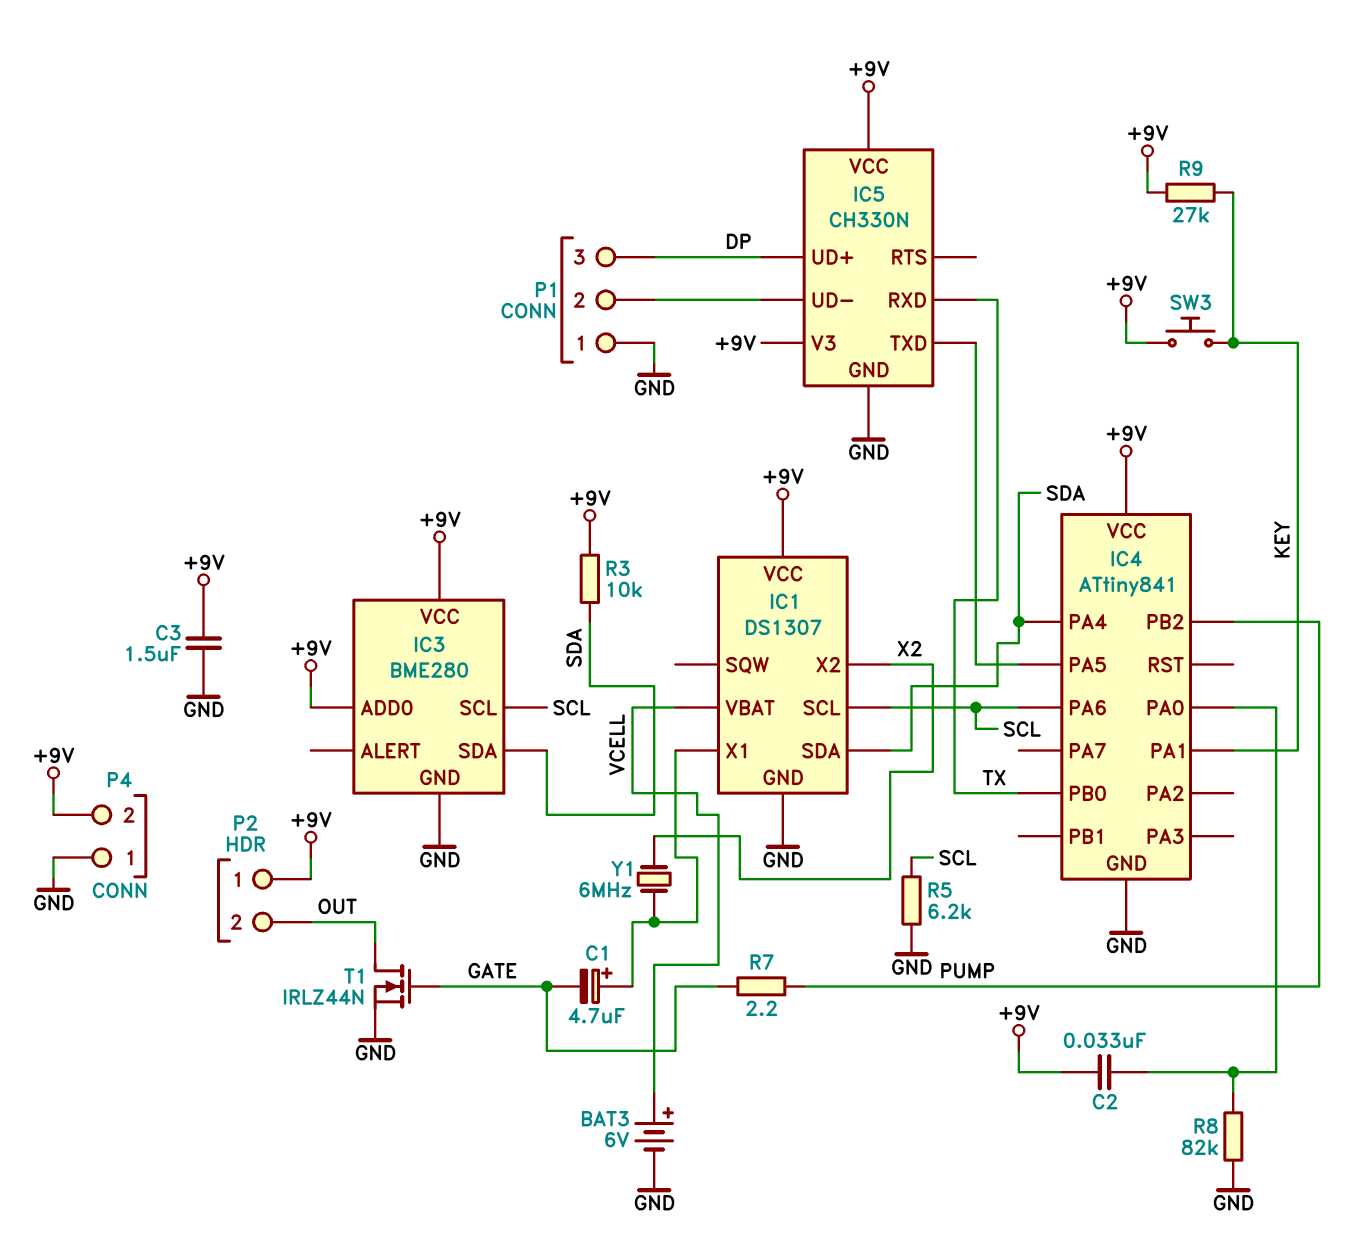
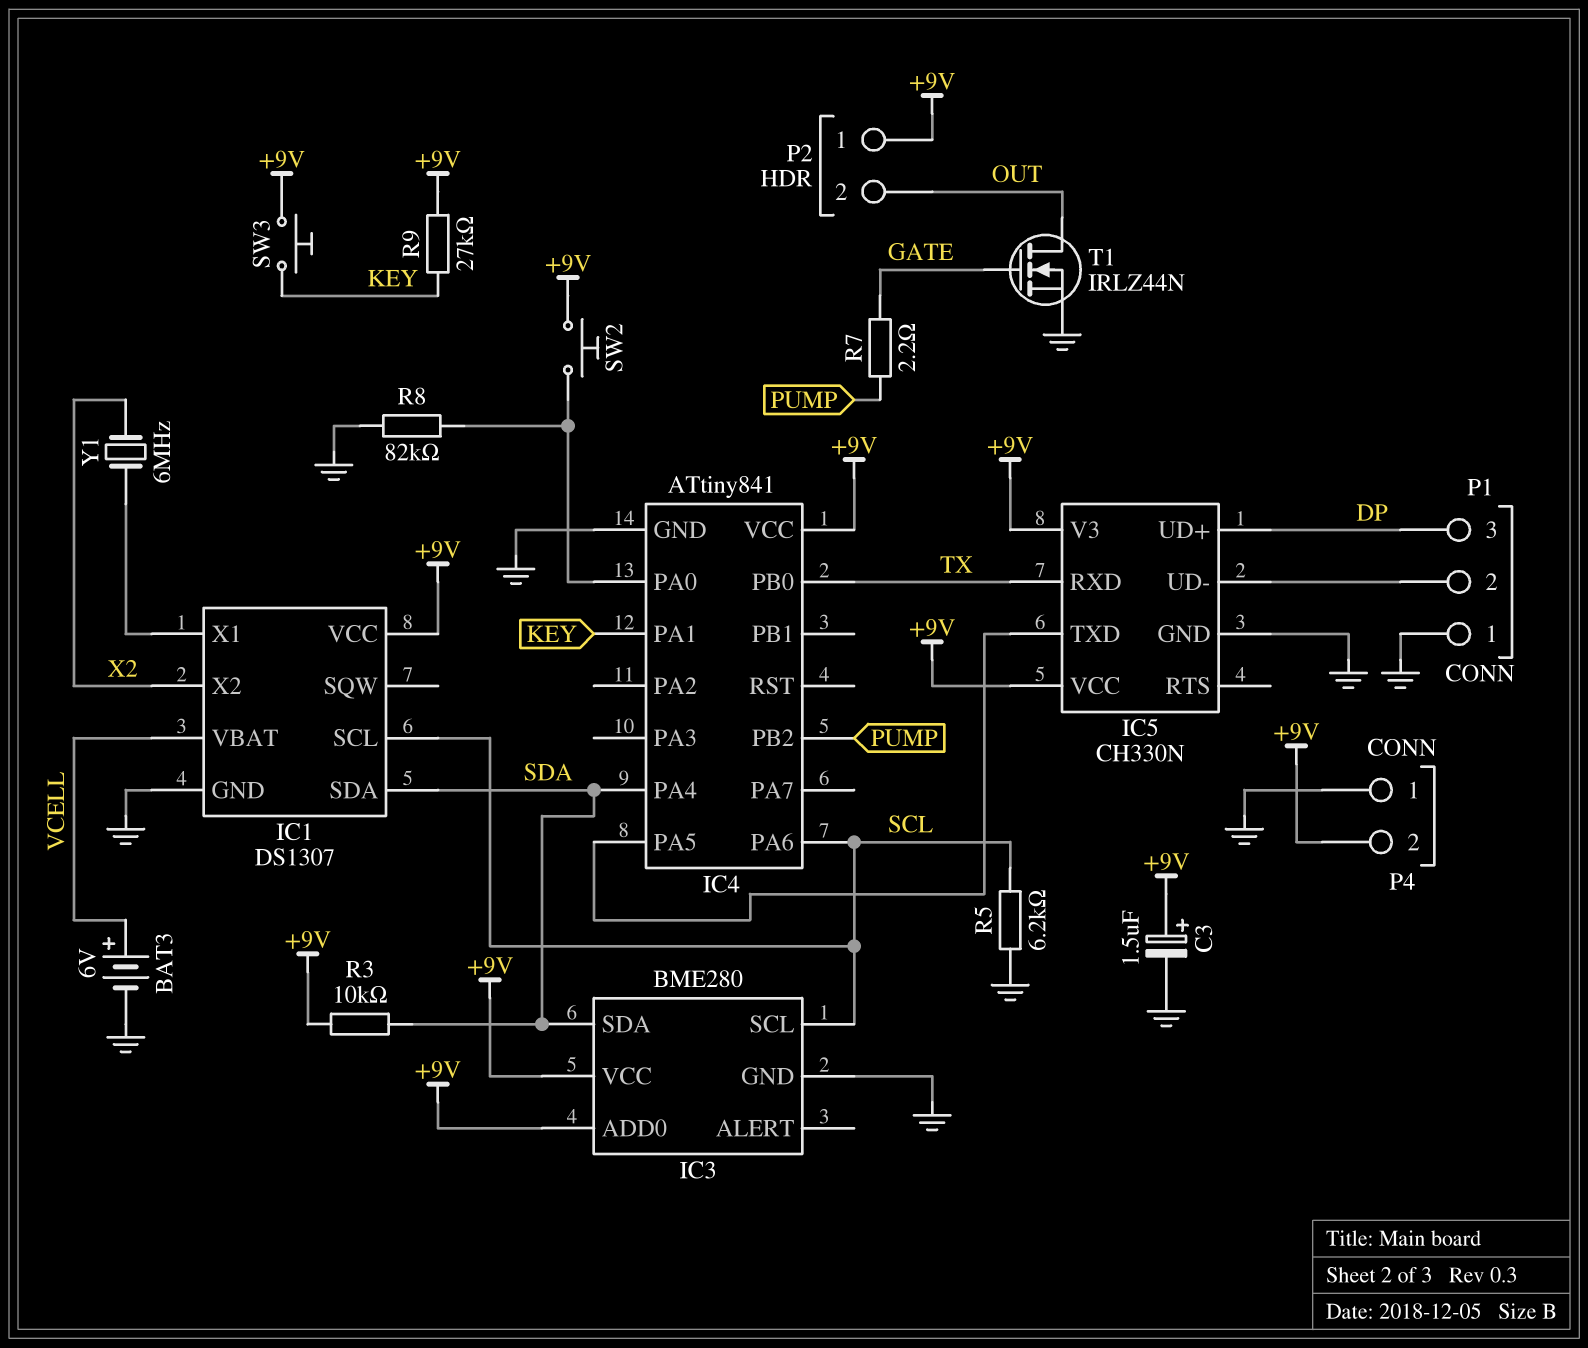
C1: 4.7uF (plus IC1/X1, minus GATE) -> none
C2: 33nF (+9V, IC4/PA0) -> none
C3: 1.5uF (+9V, GND) -> 1.5uF (plus +9V, minus GND)
SW2: none -> button (+9V, IC4/PA0)

